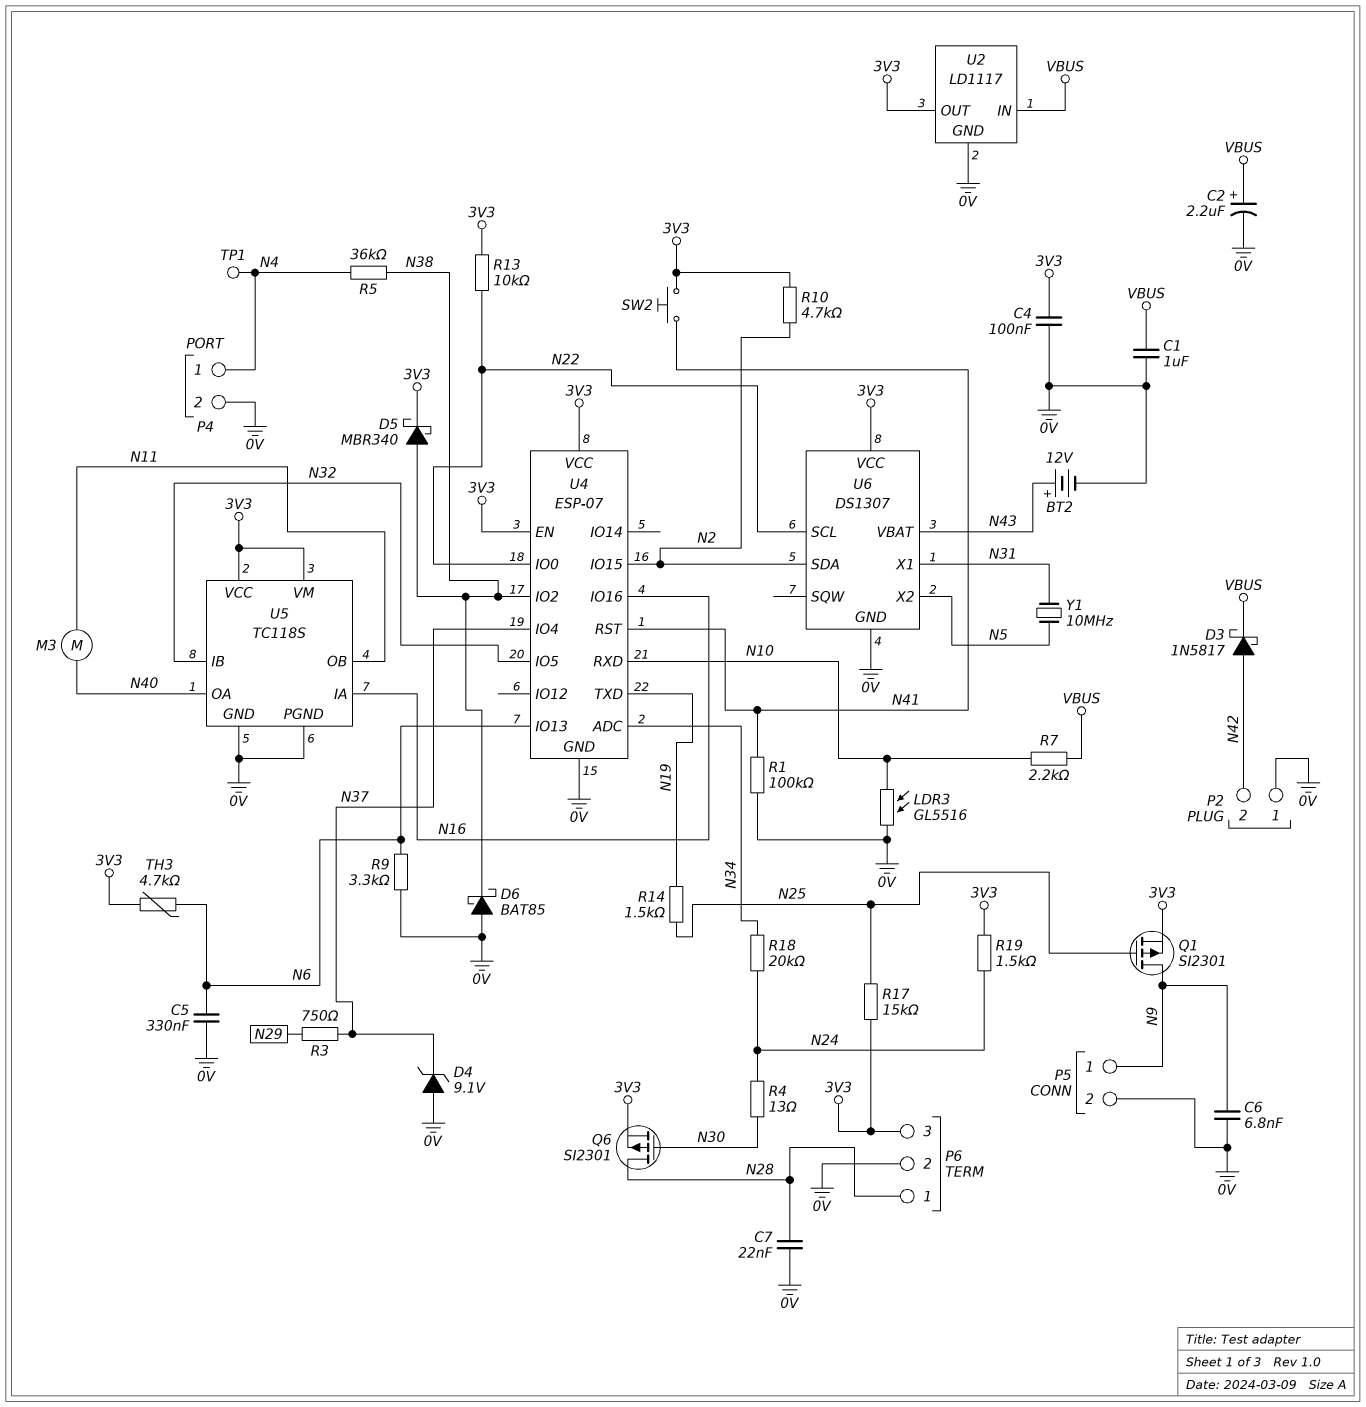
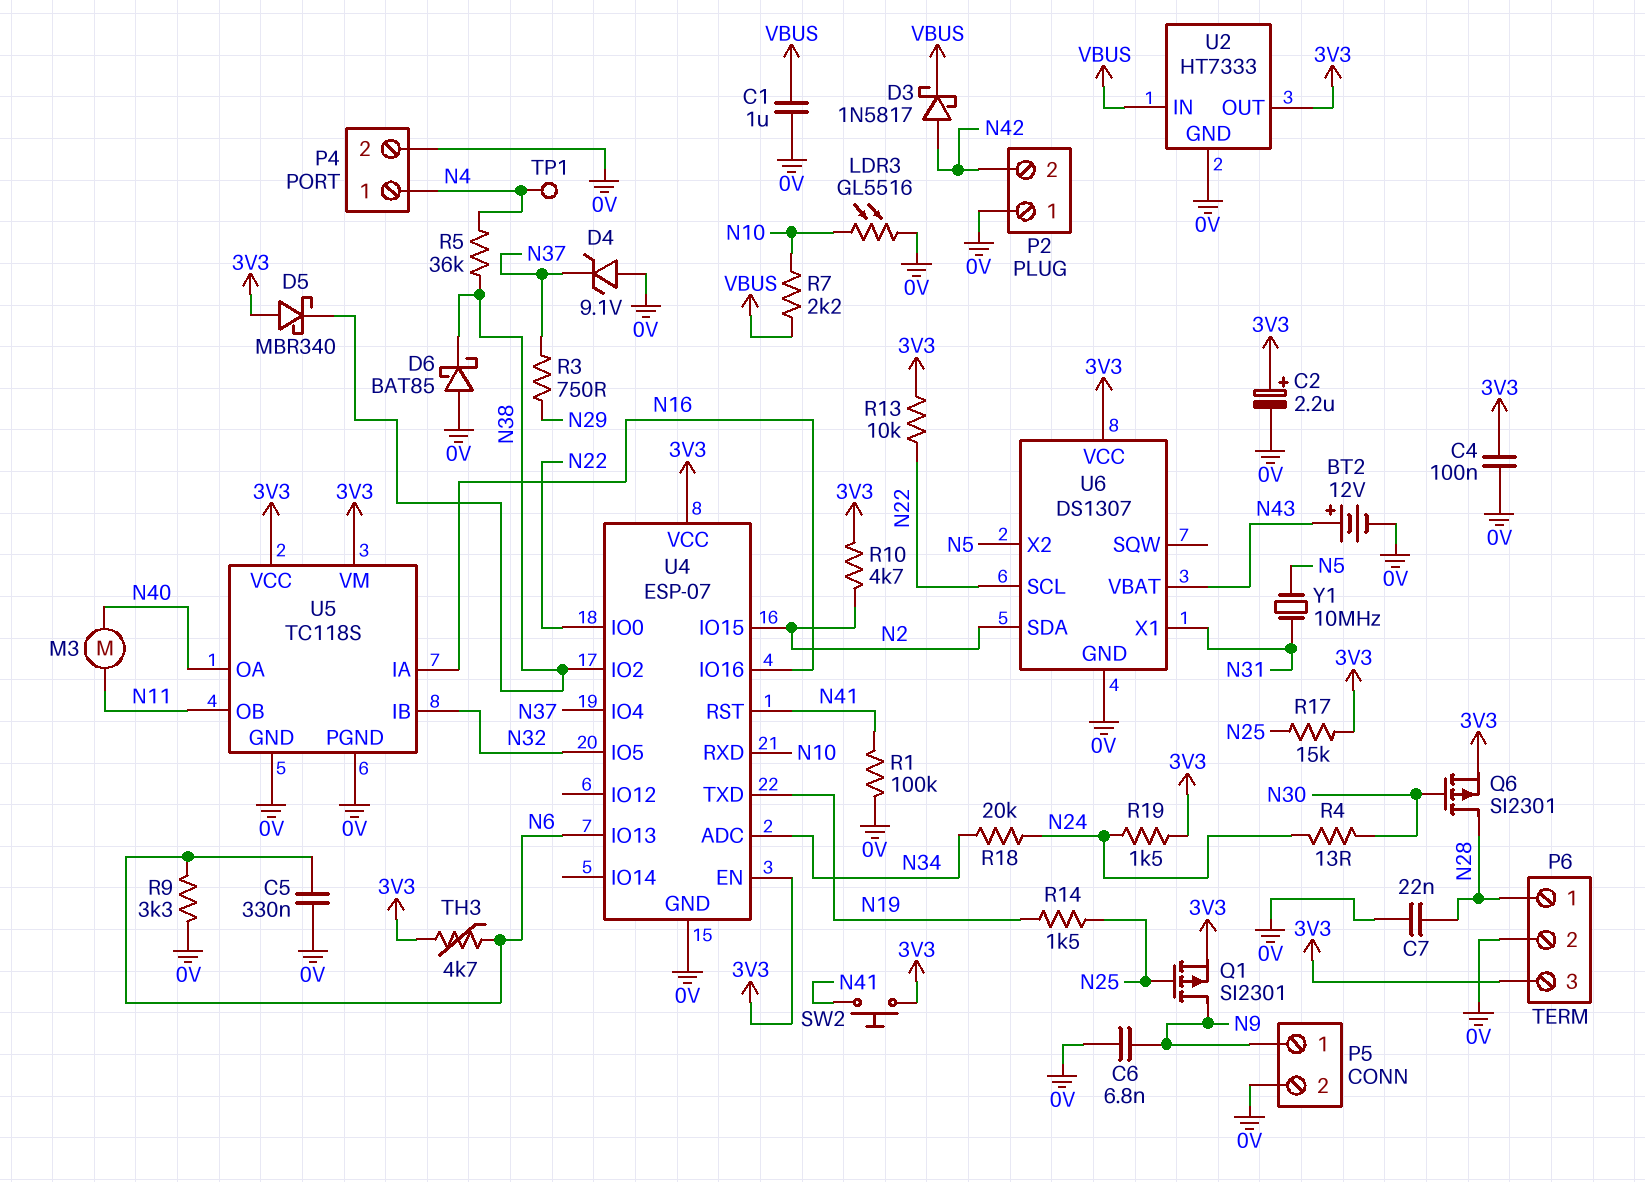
C2: 2.2uF (plus VBUS, minus 0V) -> 2.2uF (plus 3V3, minus 0V)
D5: schottky MBR340 (A N38, K 3V3) -> schottky MBR340 (A 3V3, K N38)
U2: LD1117 -> HT7333

